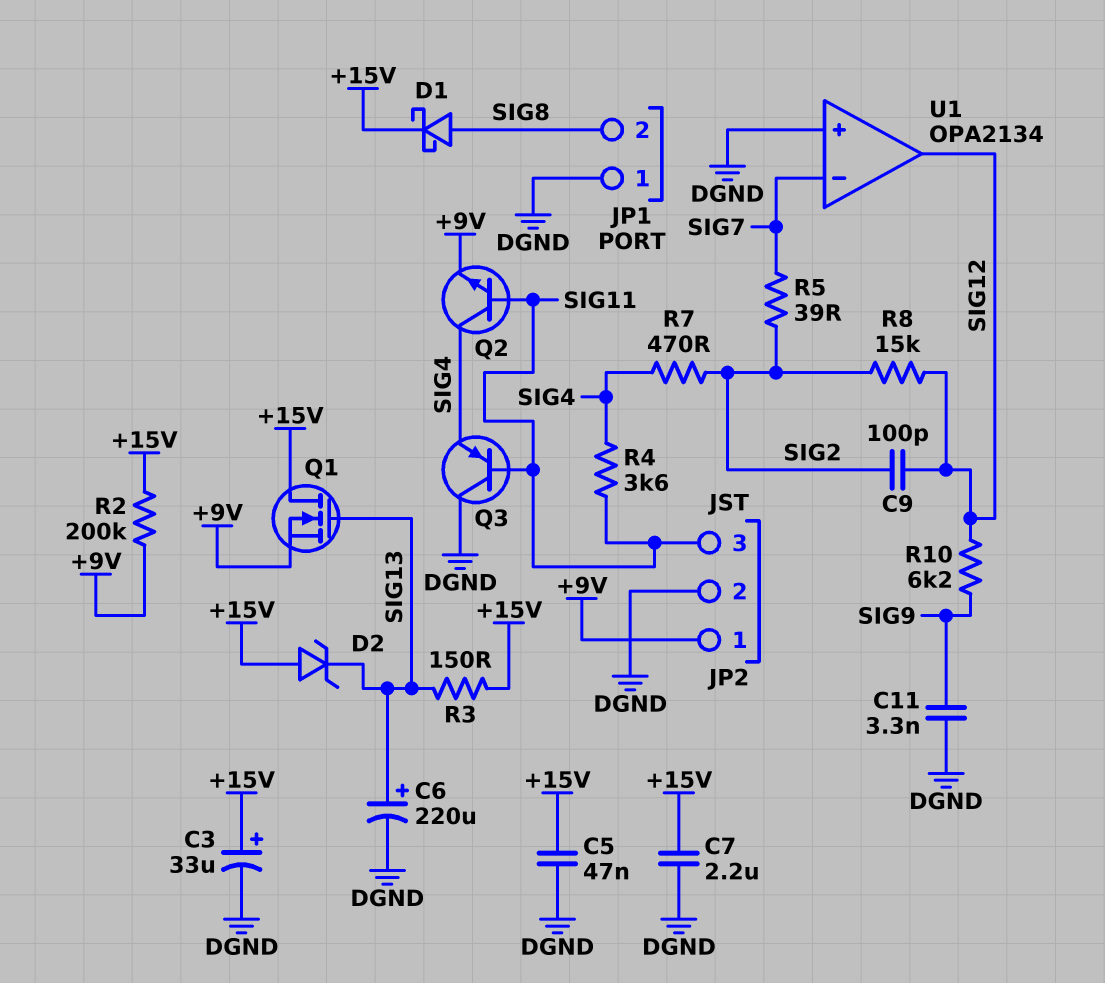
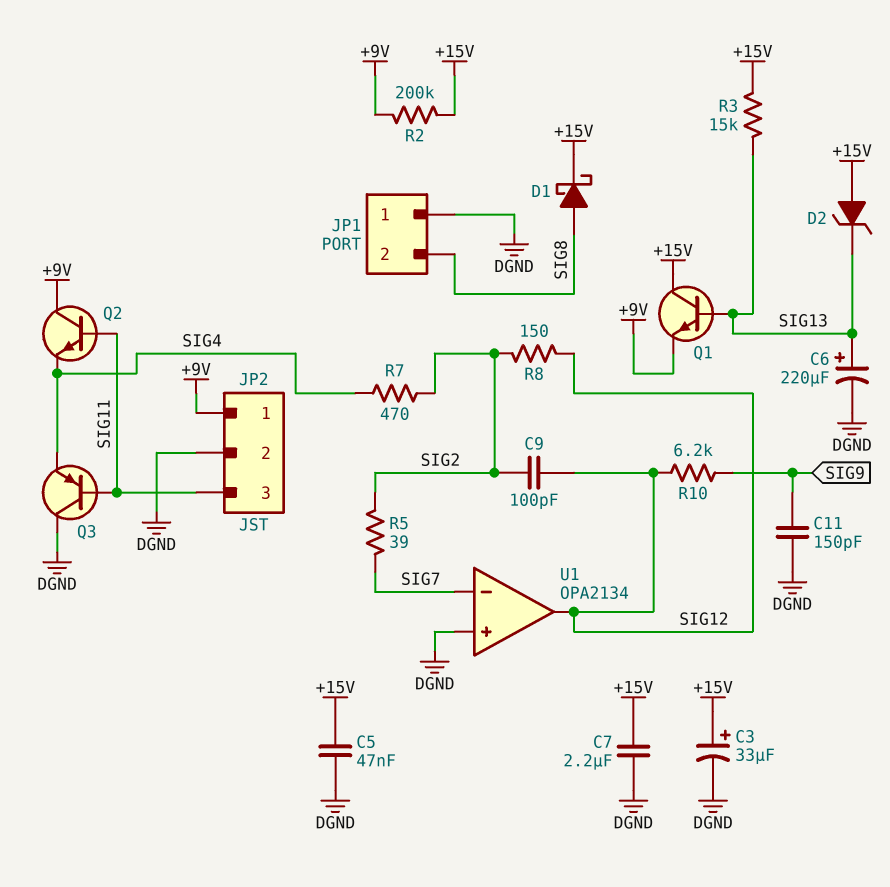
C11: 3.3nF (DGND, SIG9) -> 150pF (DGND, SIG9)
Q1: NMOS (G SIG13, D +15V, S +9V) -> NPN (B SIG13, C +15V, E +9V)
Q2: NPN (B SIG11, C SIG4, E +9V) -> NPN (B SIG11, C +9V, E SIG4)
R3: 150 (+15V, SIG13) -> 15k (+15V, SIG13)
R4: 3.6k (SIG4, SIG11) -> none
R8: 15k (SIG2, SIG12) -> 150 (SIG2, SIG12)

